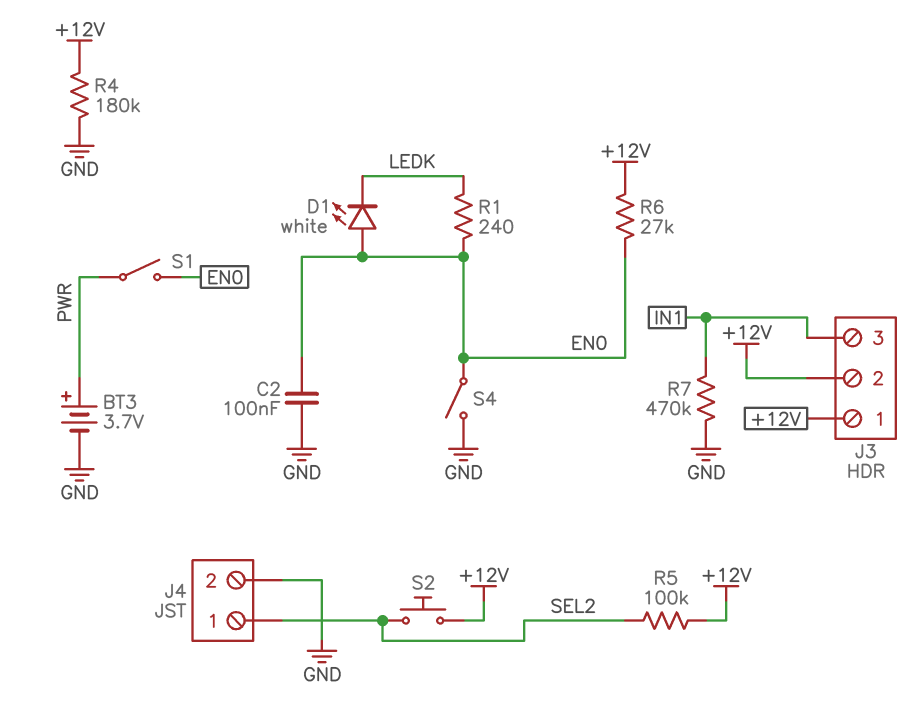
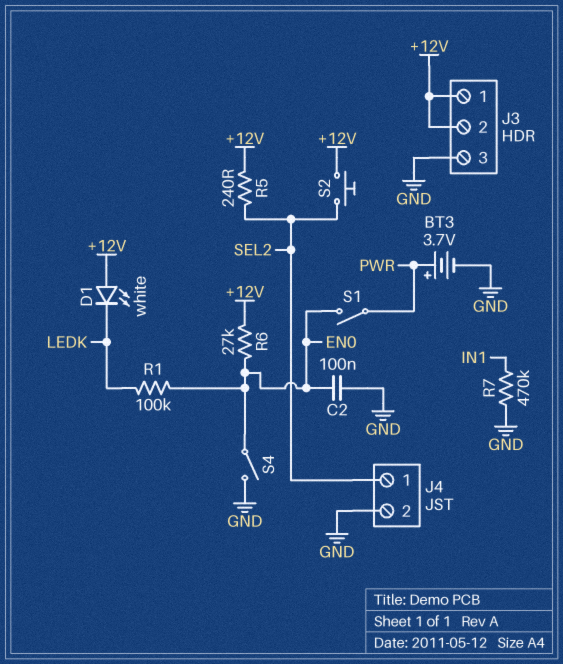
D1: LED white (A EN0, K LEDK) -> LED white (A +12V, K LEDK)
J3 pin 3: IN1 -> GND
R1: 240 (EN0, LEDK) -> 100k (EN0, LEDK)
R4: 180k (+12V, GND) -> none
R5: 100k (+12V, SEL2) -> 240 (+12V, SEL2)

